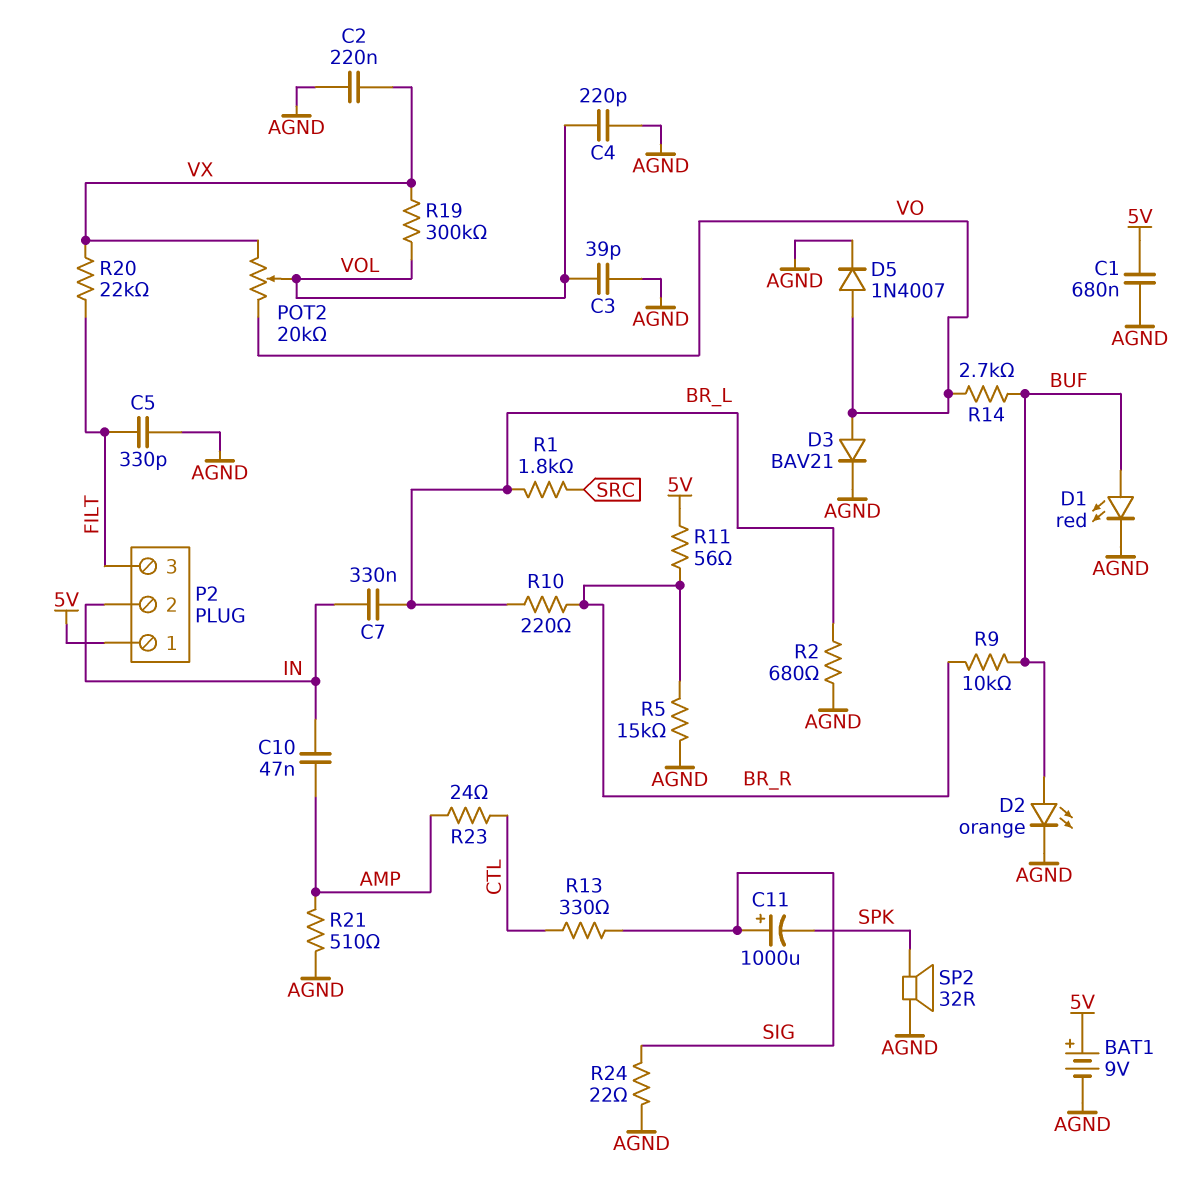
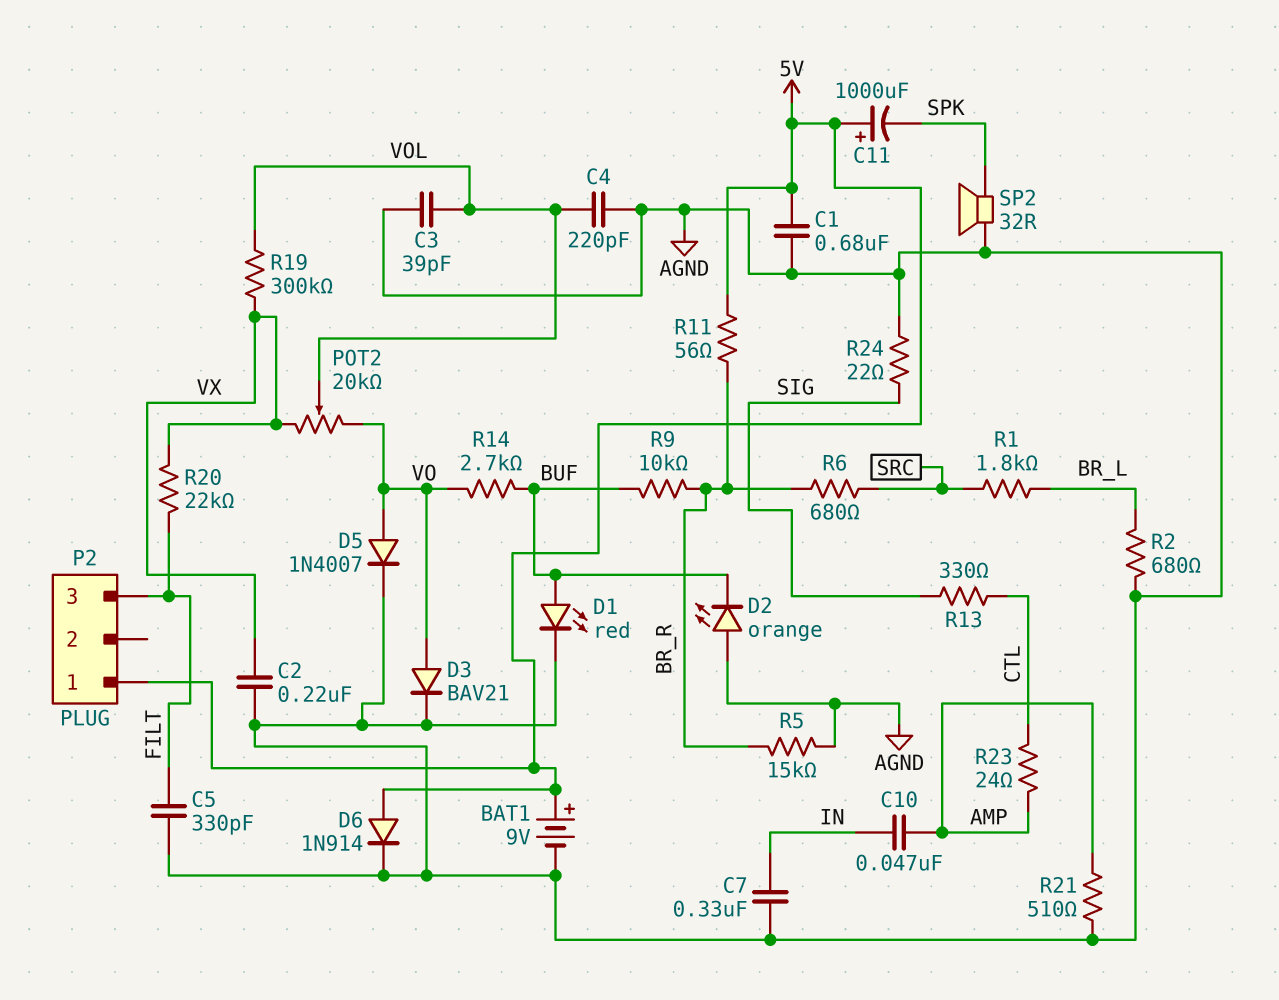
C7: 330nF (BR_L, IN) -> 330nF (AGND, IN)
C11: 1000uF (plus SIG, minus SPK) -> 1000uF (plus 5V, minus SPK)
D2: LED orange (A BUF, K AGND) -> LED orange (A AGND, K BUF)
D6: none -> diode 1N914 (A 5V, K AGND)
P2 pin 2: IN -> none
R6: none -> 680 (BR_R, SRC)
R10: 220 (BR_L, BR_R) -> none

